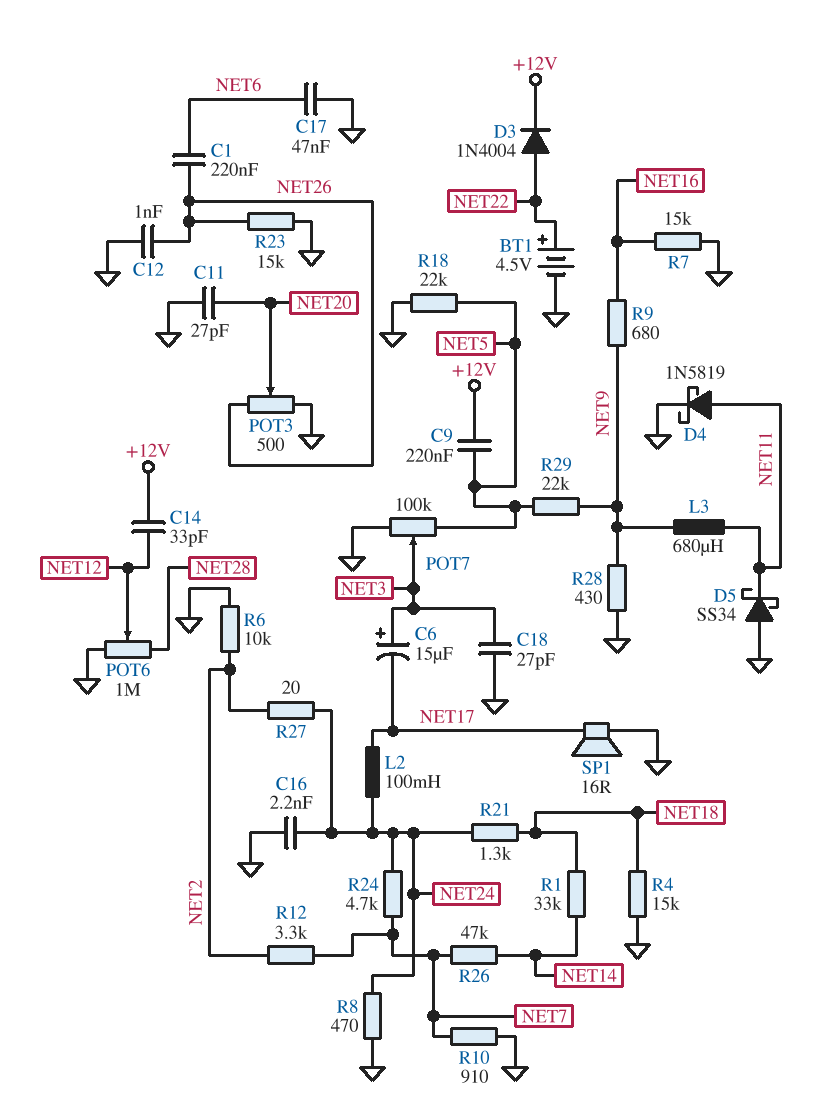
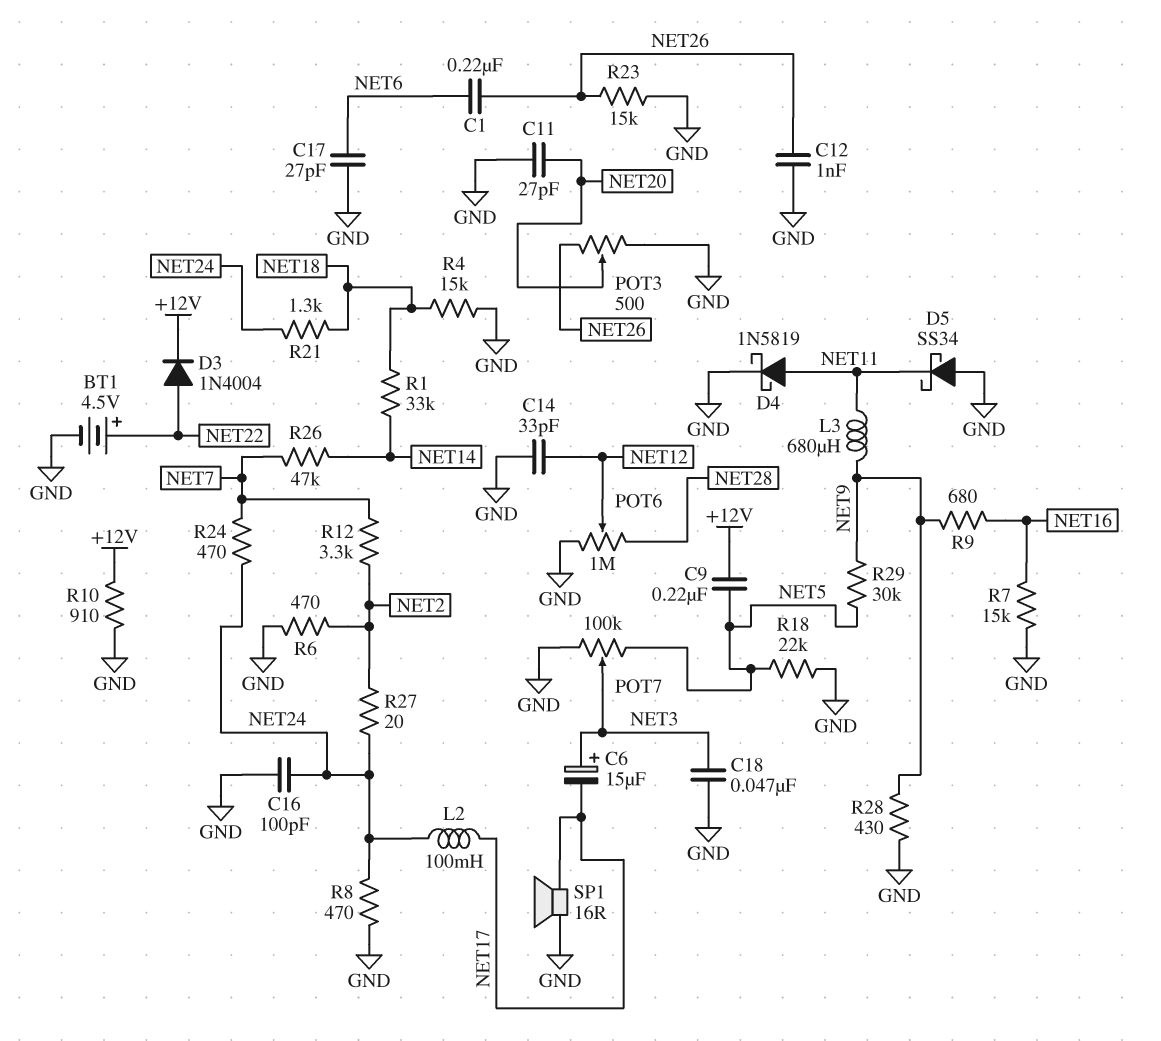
C14: 33pF (+12V, NET12) -> 33pF (GND, NET12)
C16: 2.2nF (GND, NET24) -> 100pF (GND, NET24)
C17: 47nF (GND, NET6) -> 27pF (GND, NET6)
C18: 27pF (GND, NET3) -> 47nF (GND, NET3)
R6: 10k (GND, NET2) -> 470 (GND, NET2)
R10: 910 (GND, NET7) -> 910 (+12V, GND)
R24: 4.7k (NET7, NET24) -> 470 (NET7, NET24)
R29: 22k (NET5, NET9) -> 30k (NET5, NET9)

